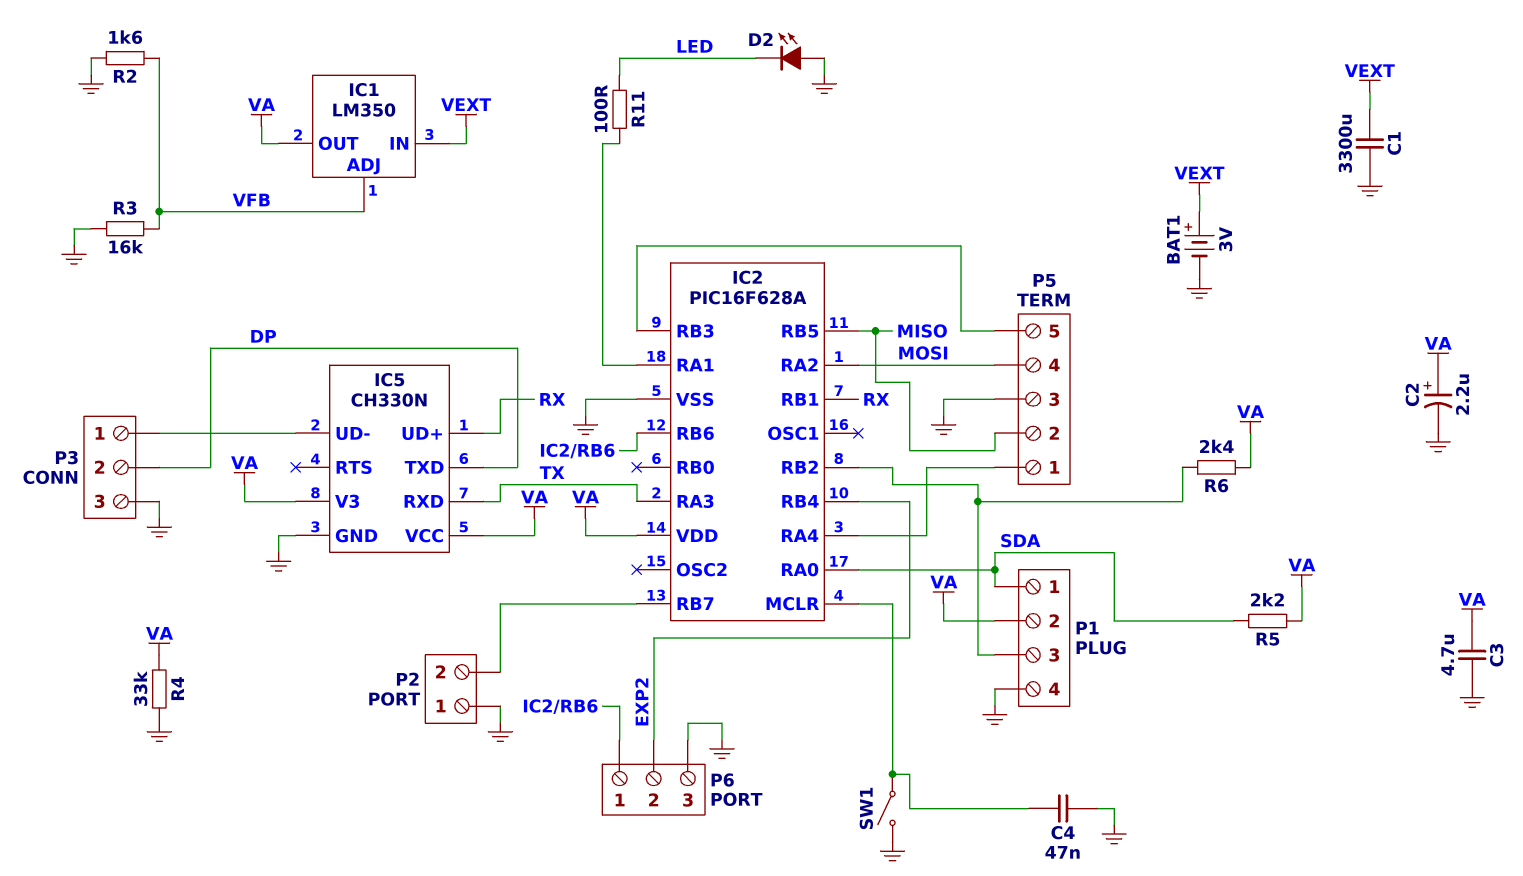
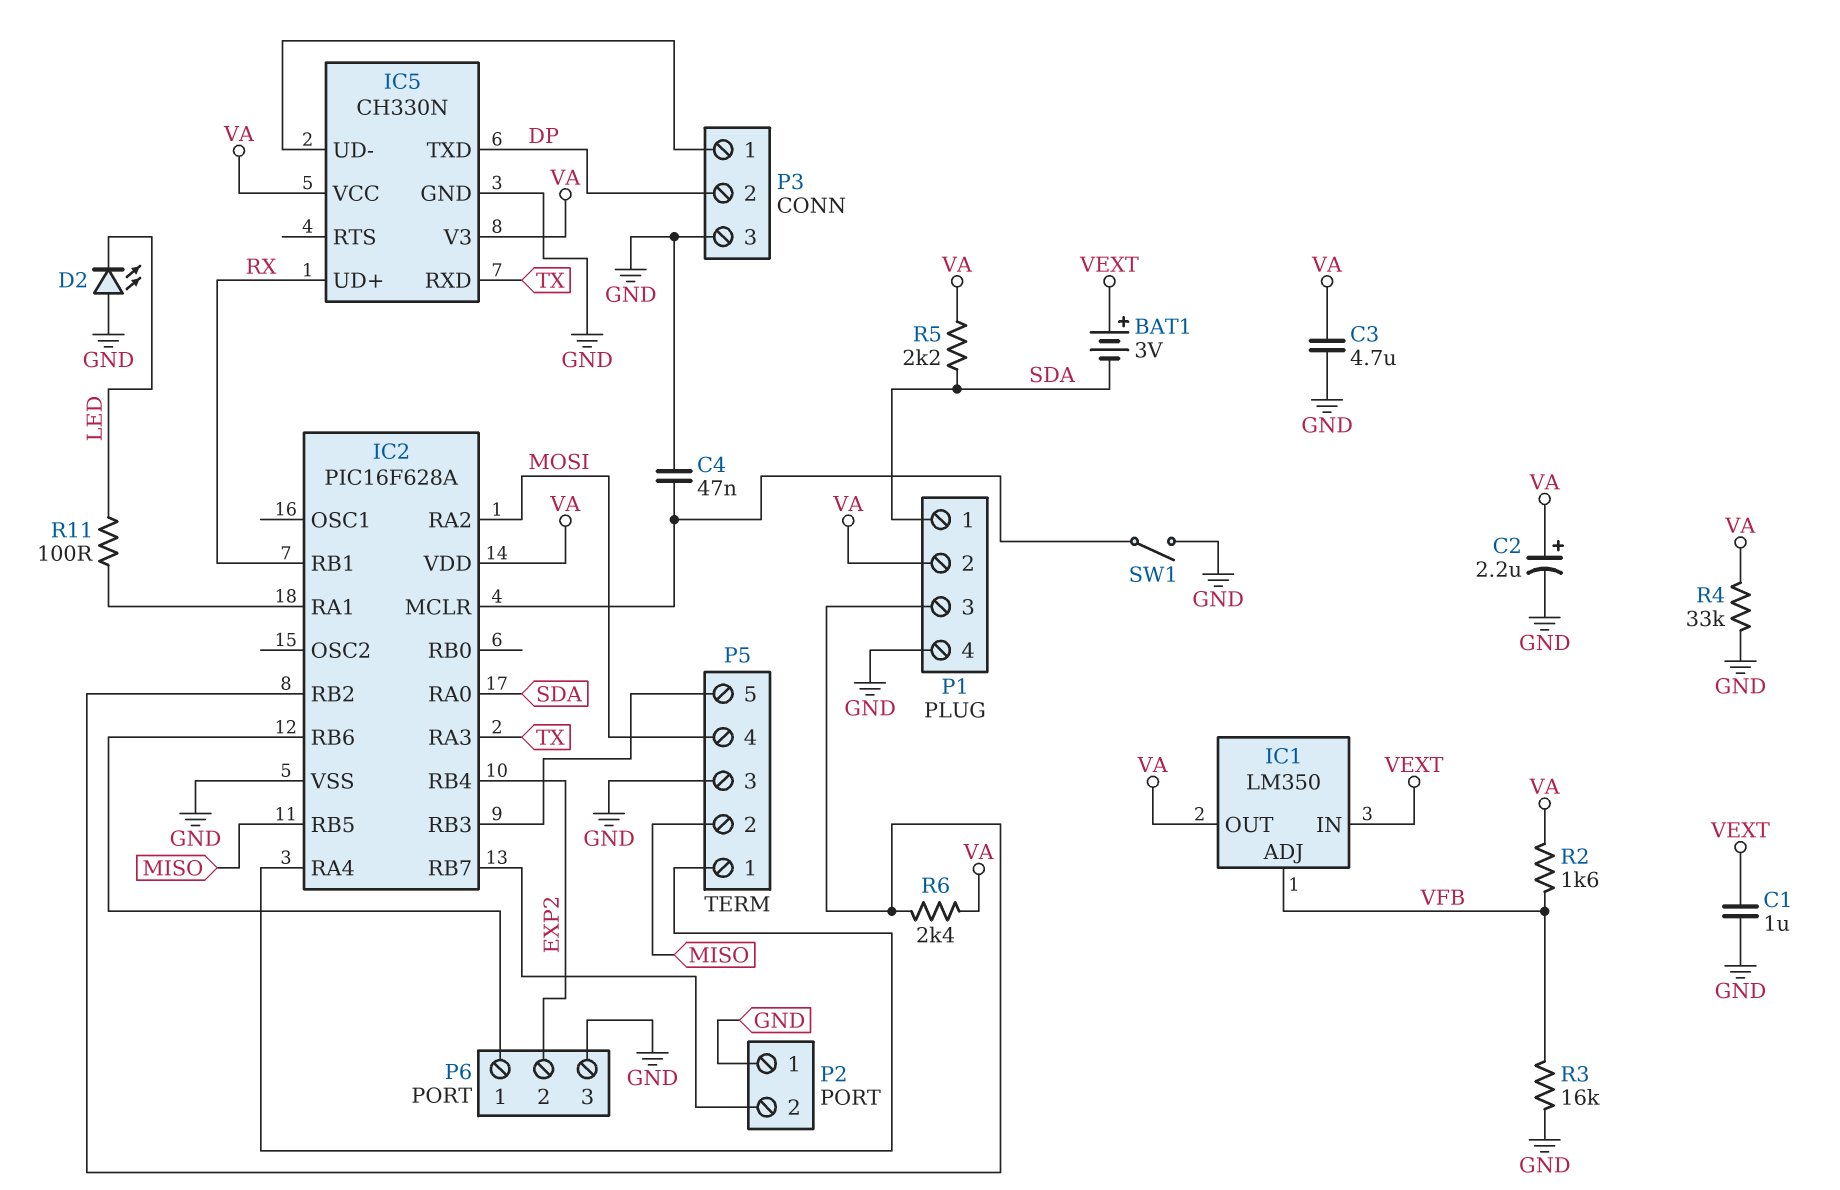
BAT1: 3V (plus VEXT, minus GND) -> 3V (plus VEXT, minus SDA)
C1: 3300uF (GND, VEXT) -> 1uF (GND, VEXT)
R2: 1.6k (GND, VFB) -> 1.6k (VA, VFB)

